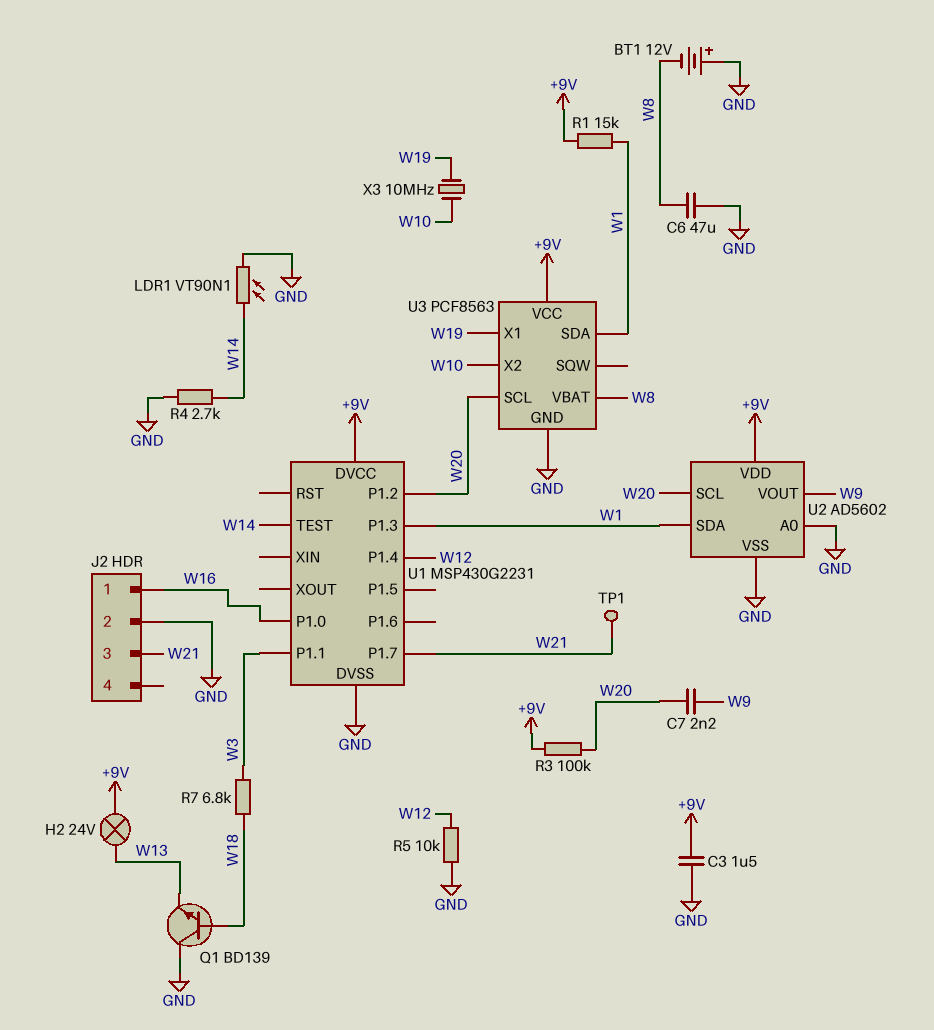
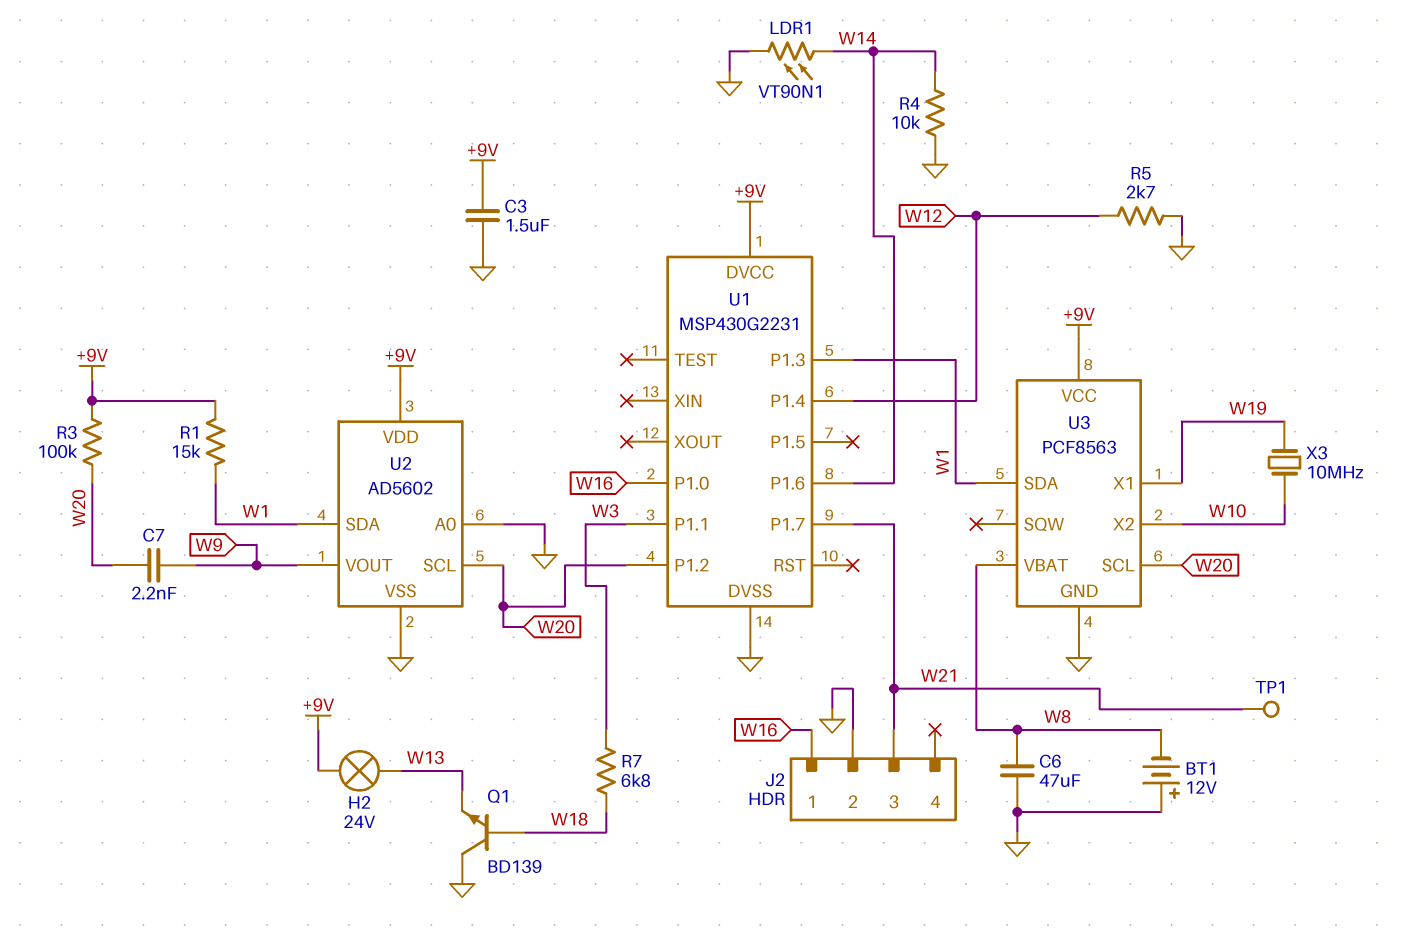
R4: 2.7k (GND, W14) -> 10k (GND, W14)
R5: 10k (GND, W12) -> 2.7k (GND, W12)
U1 pin P1.6: none -> W14
U1 pin TEST: W14 -> none

